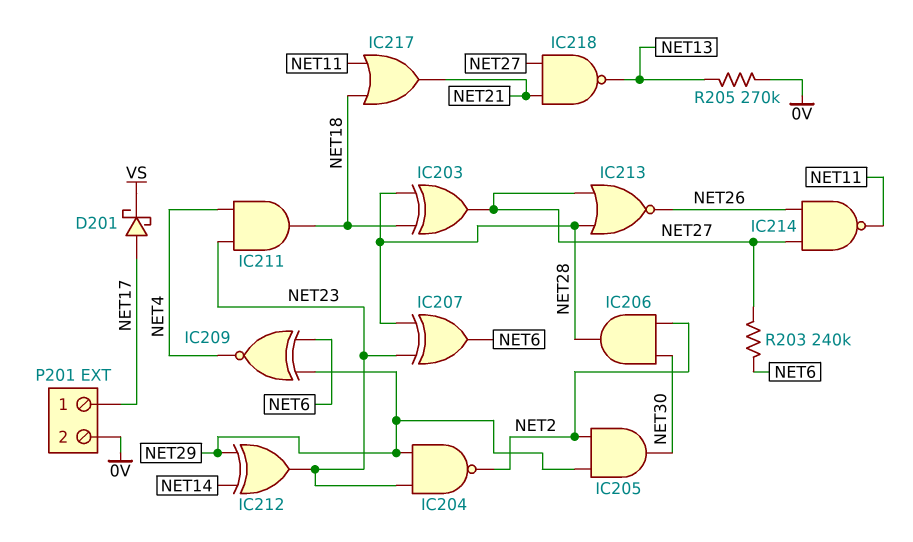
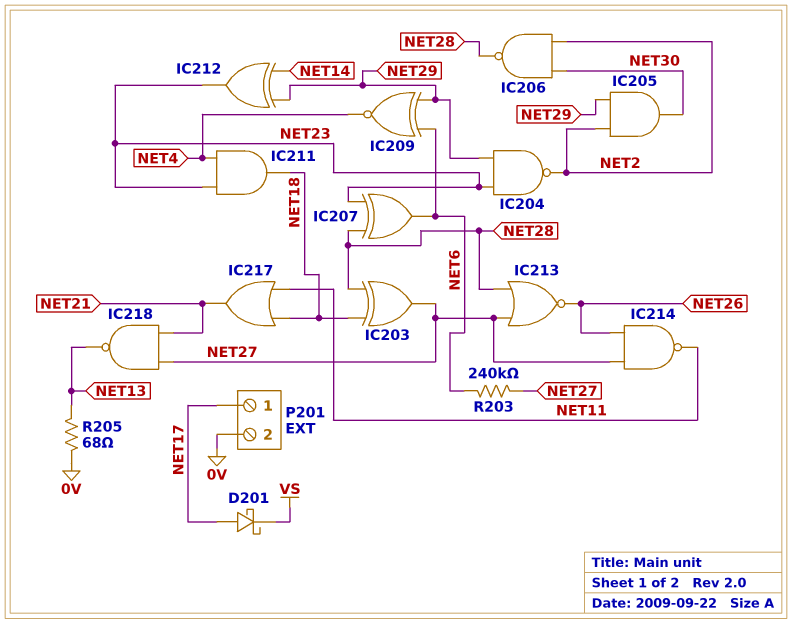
IC206: AND (in NET2, in NET30, out NET28) -> NAND (in NET2, in NET30, out NET28)
R205: 270k (0V, NET13) -> 68 (0V, NET13)

